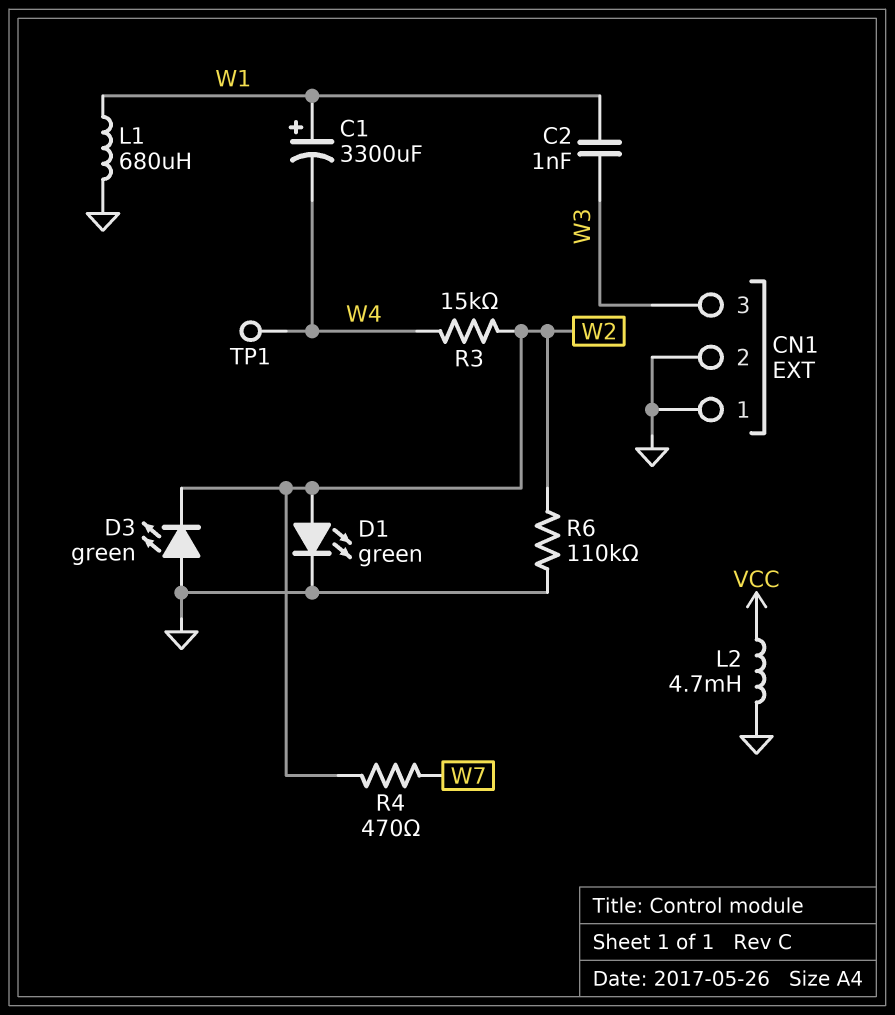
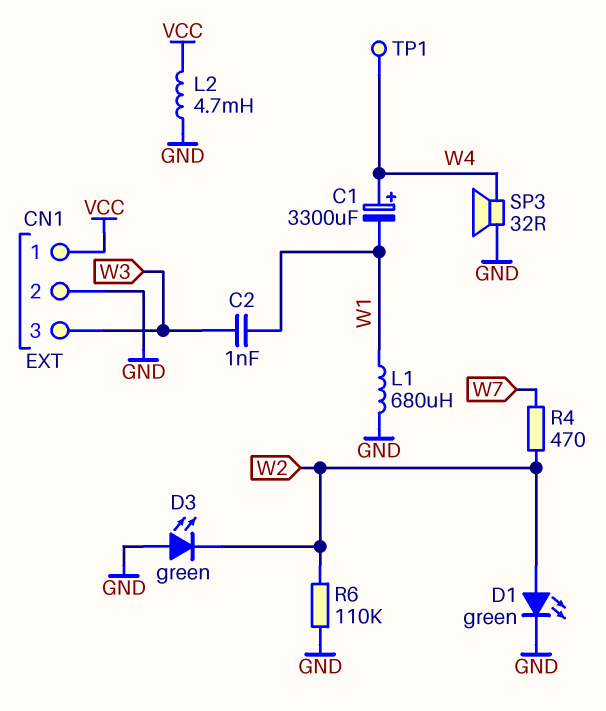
C1: 3300uF (plus W1, minus W4) -> 3300uF (plus W4, minus W1)
CN1 pin 1: GND -> VCC
R3: 15k (W2, W4) -> none
SP3: none -> speaker 32R (GND, W4)

